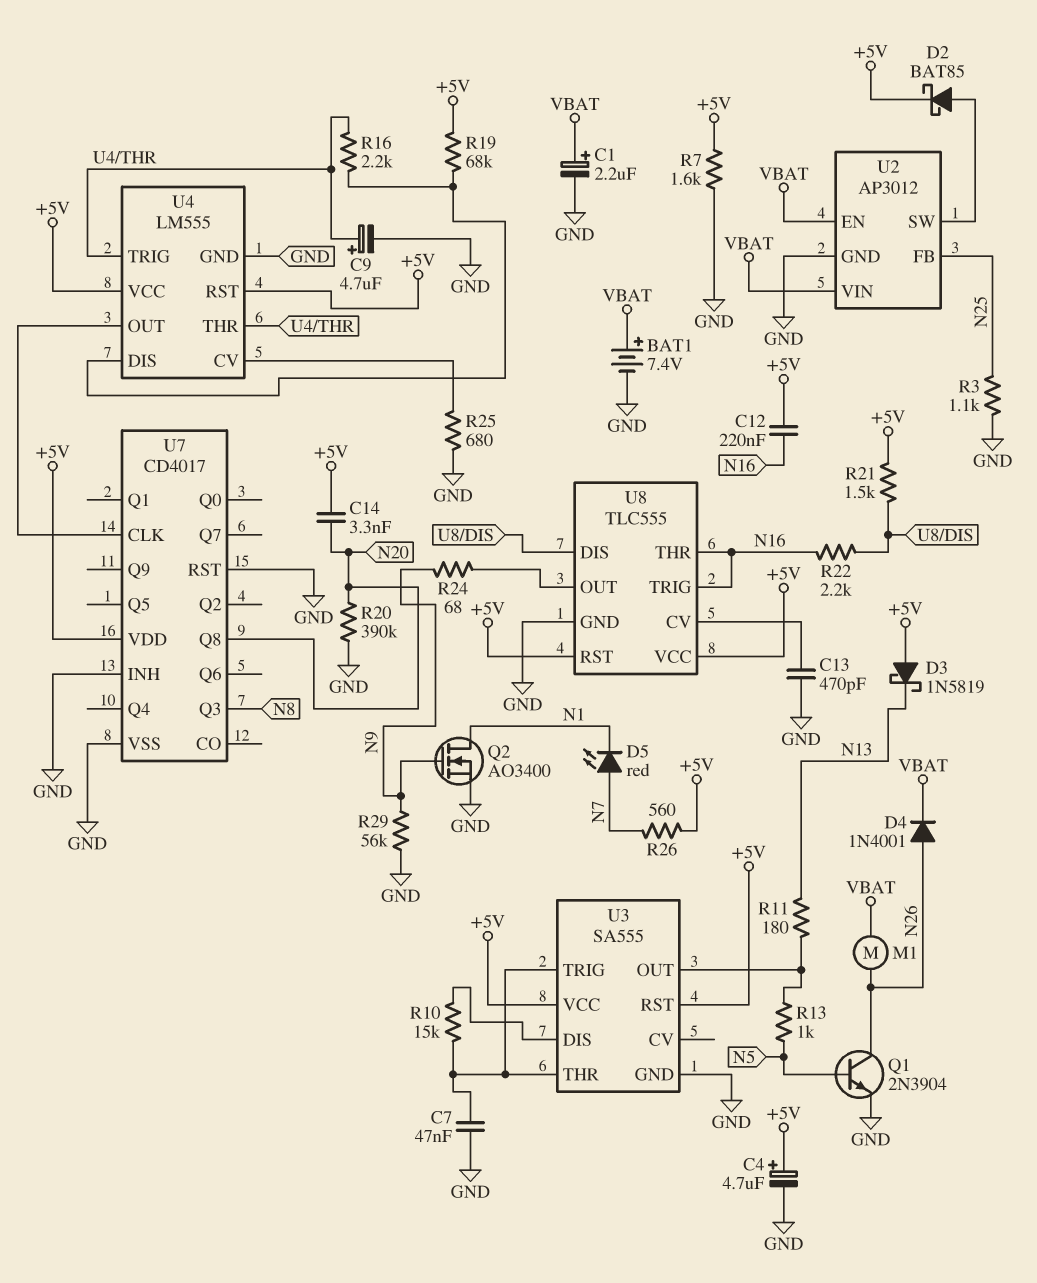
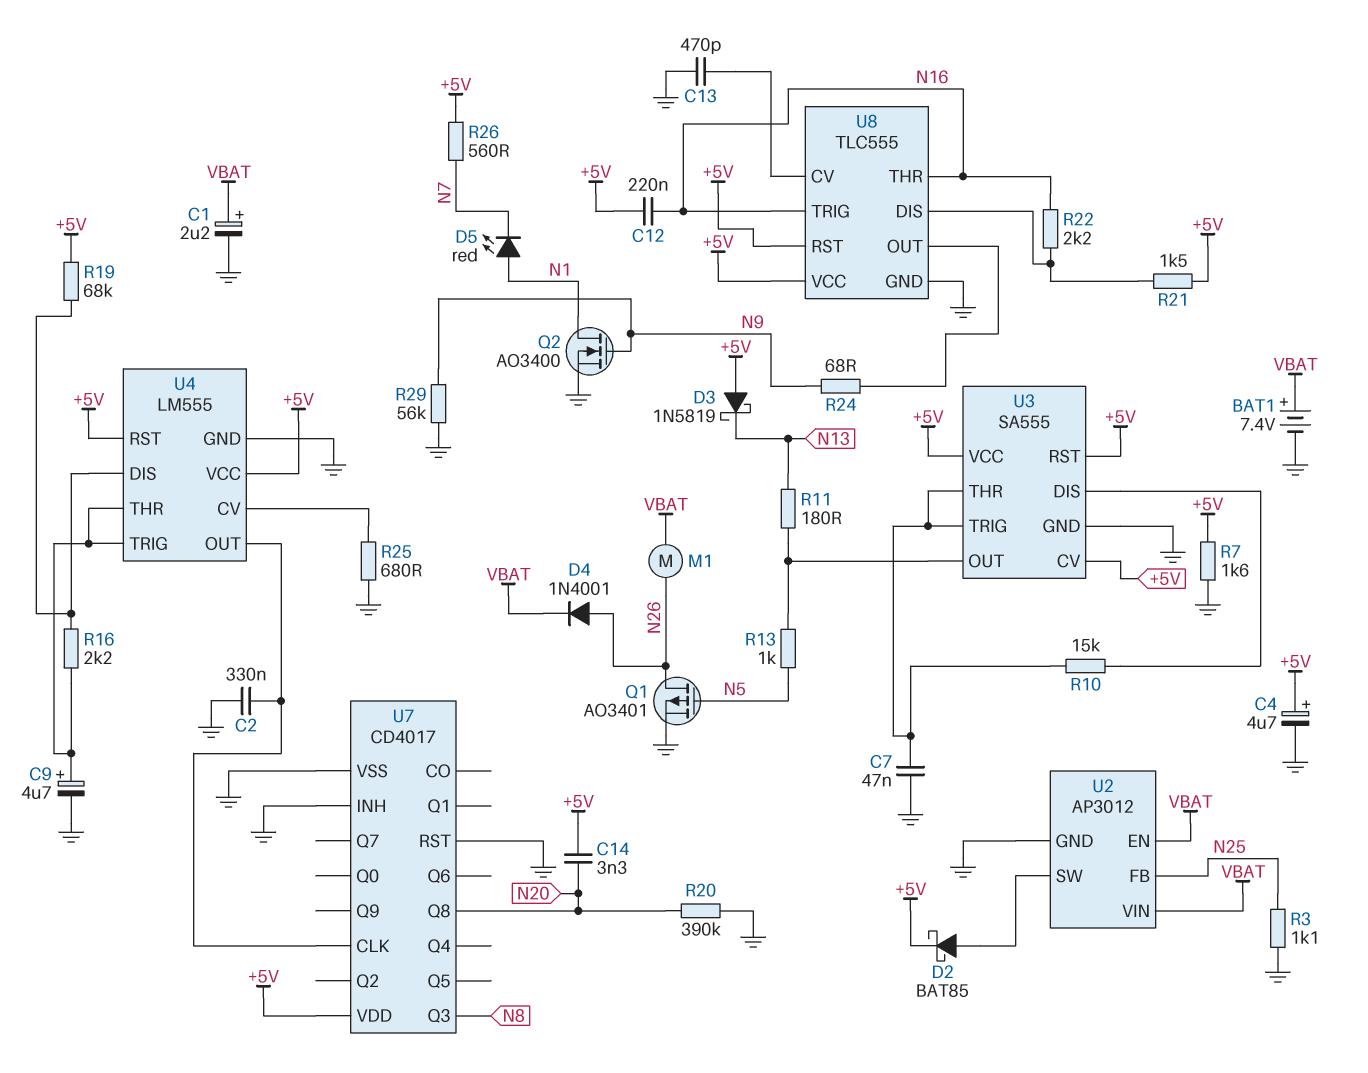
C2: none -> 330nF (GND, U4/OUT)
D5: LED red (A N7, K N1) -> LED red (A N1, K N7)
Q1: NPN 2N3904 (B N5, C N26, E GND) -> PMOS AO3401 (G N5, D N26, S GND)
U3 pin CV: none -> +5V

